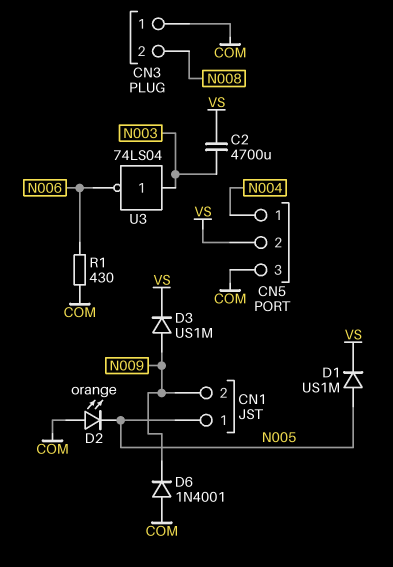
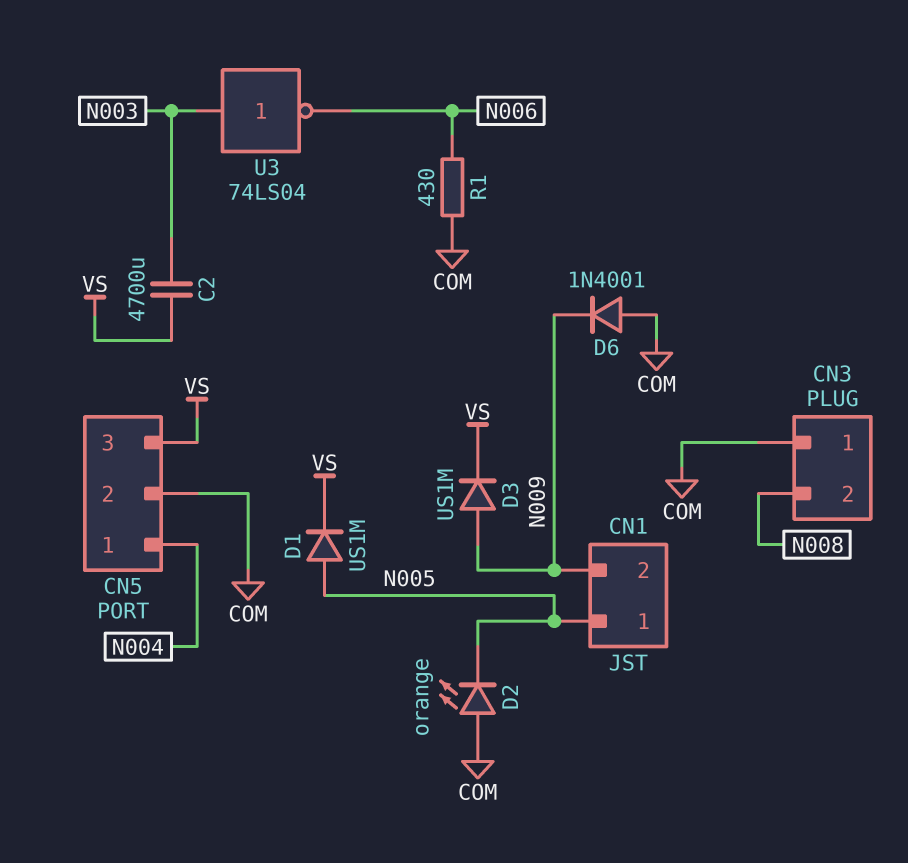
CN5 pin 2: VS -> COM
CN5 pin 3: COM -> VS

